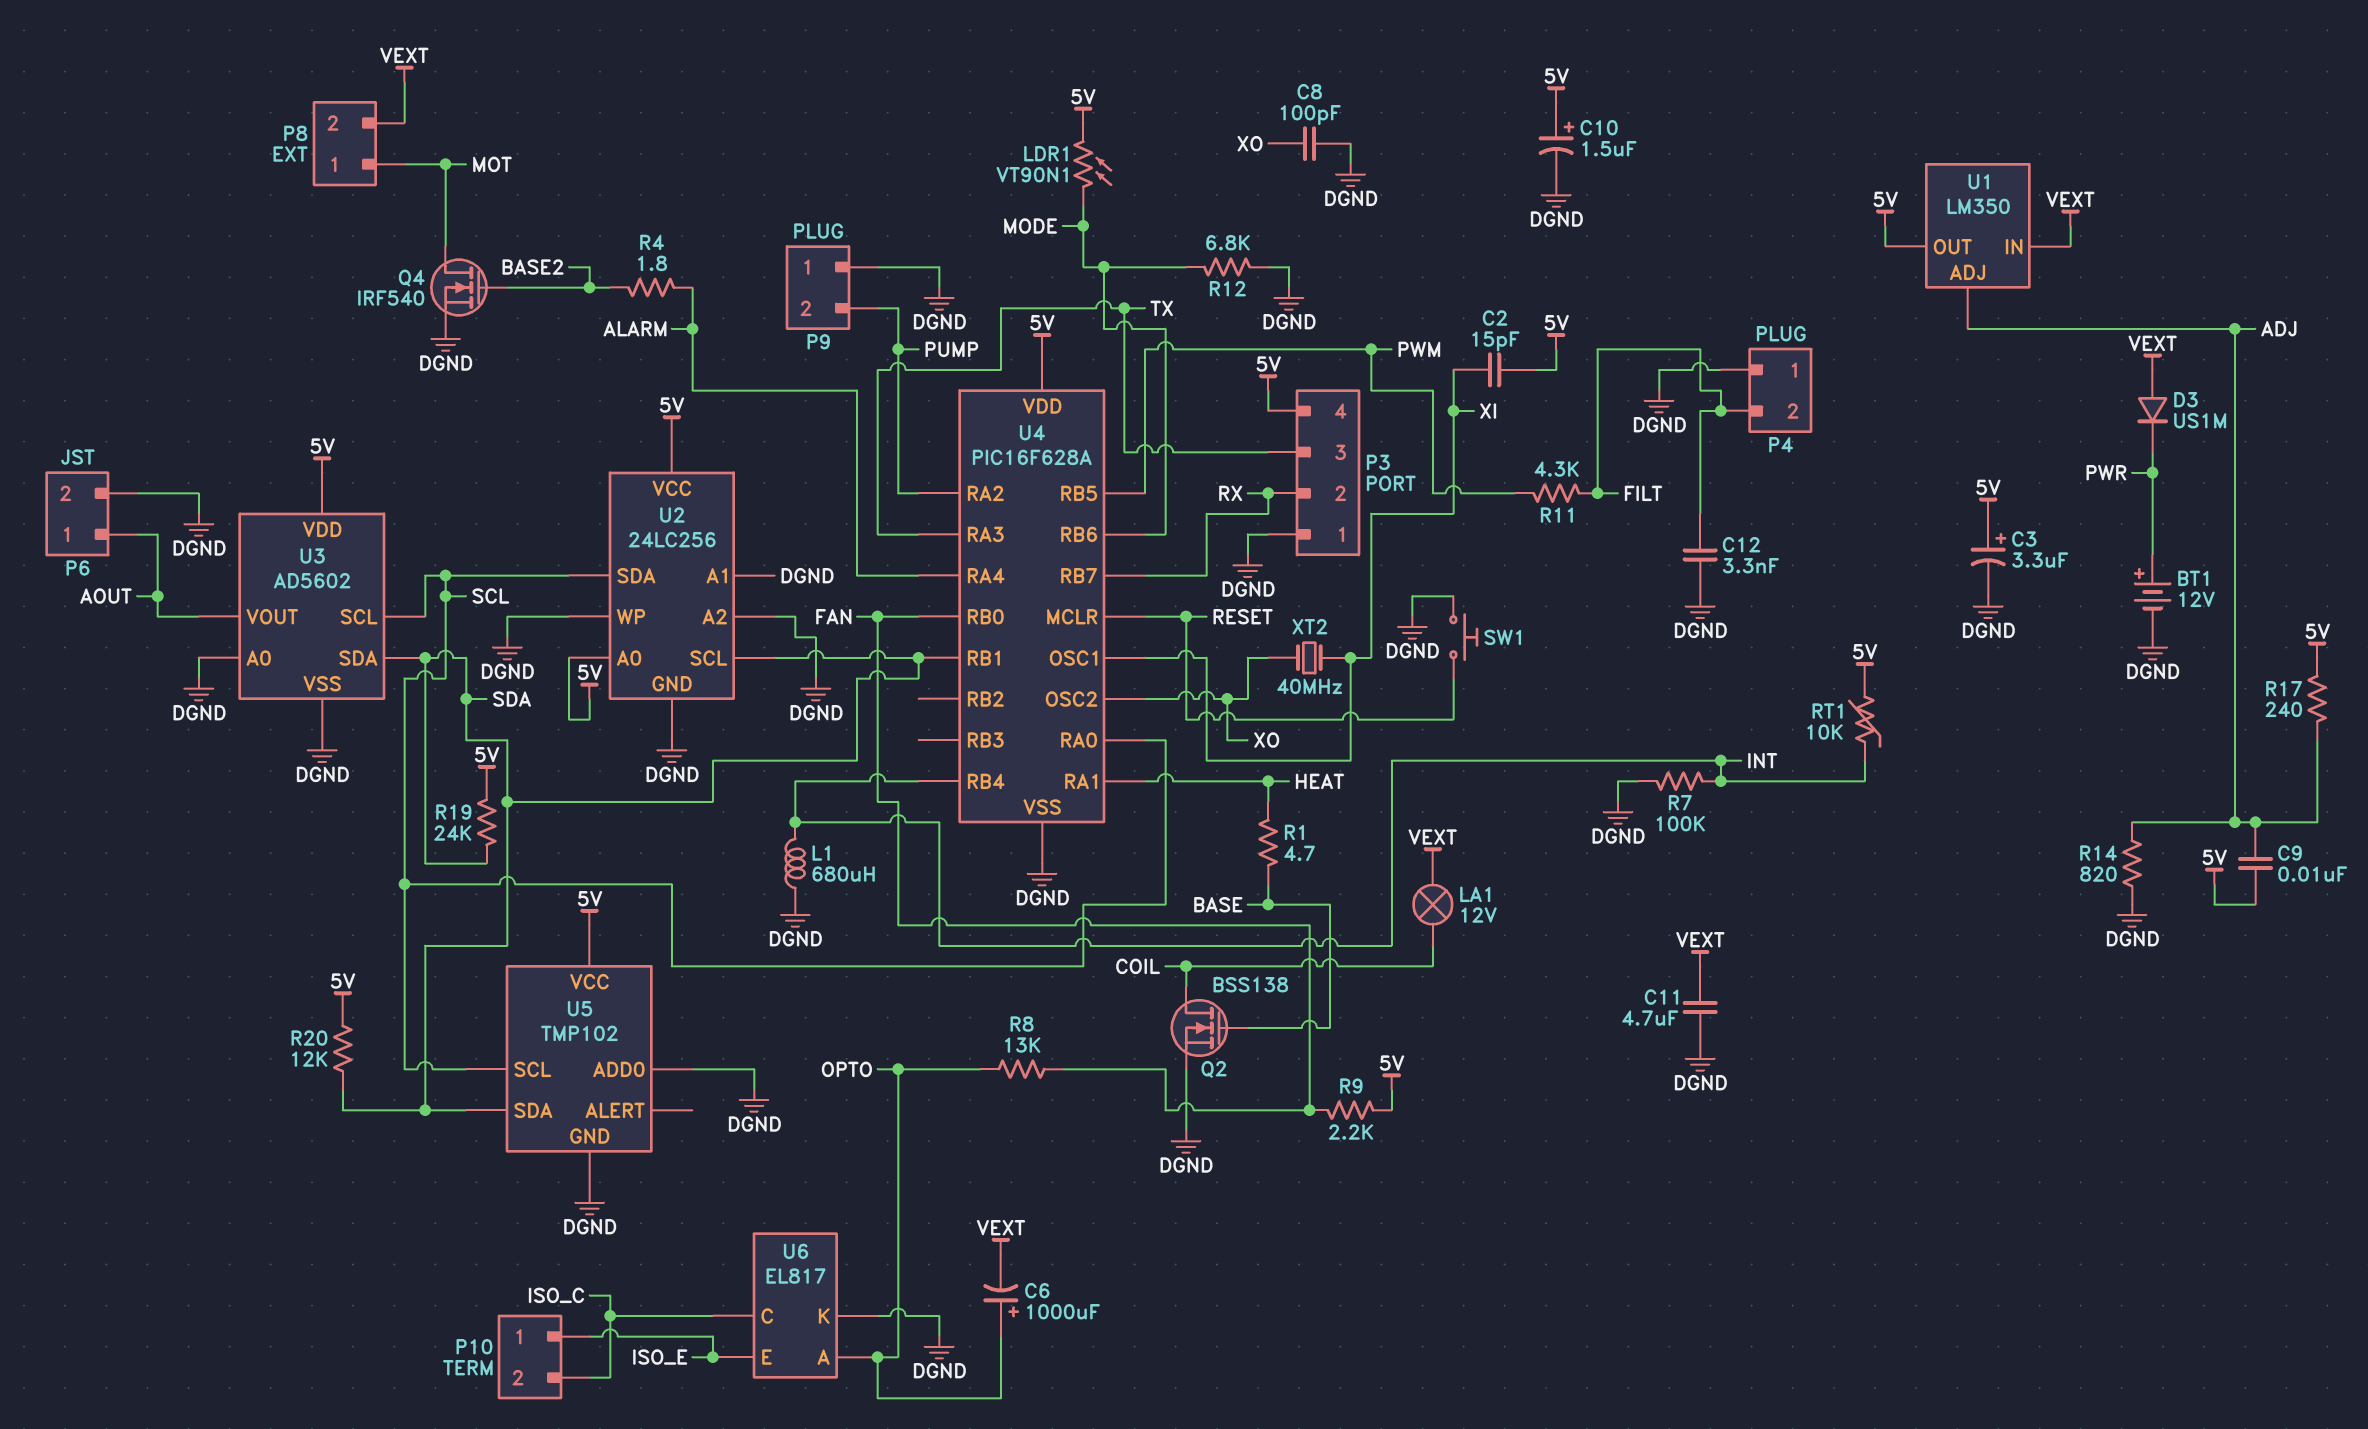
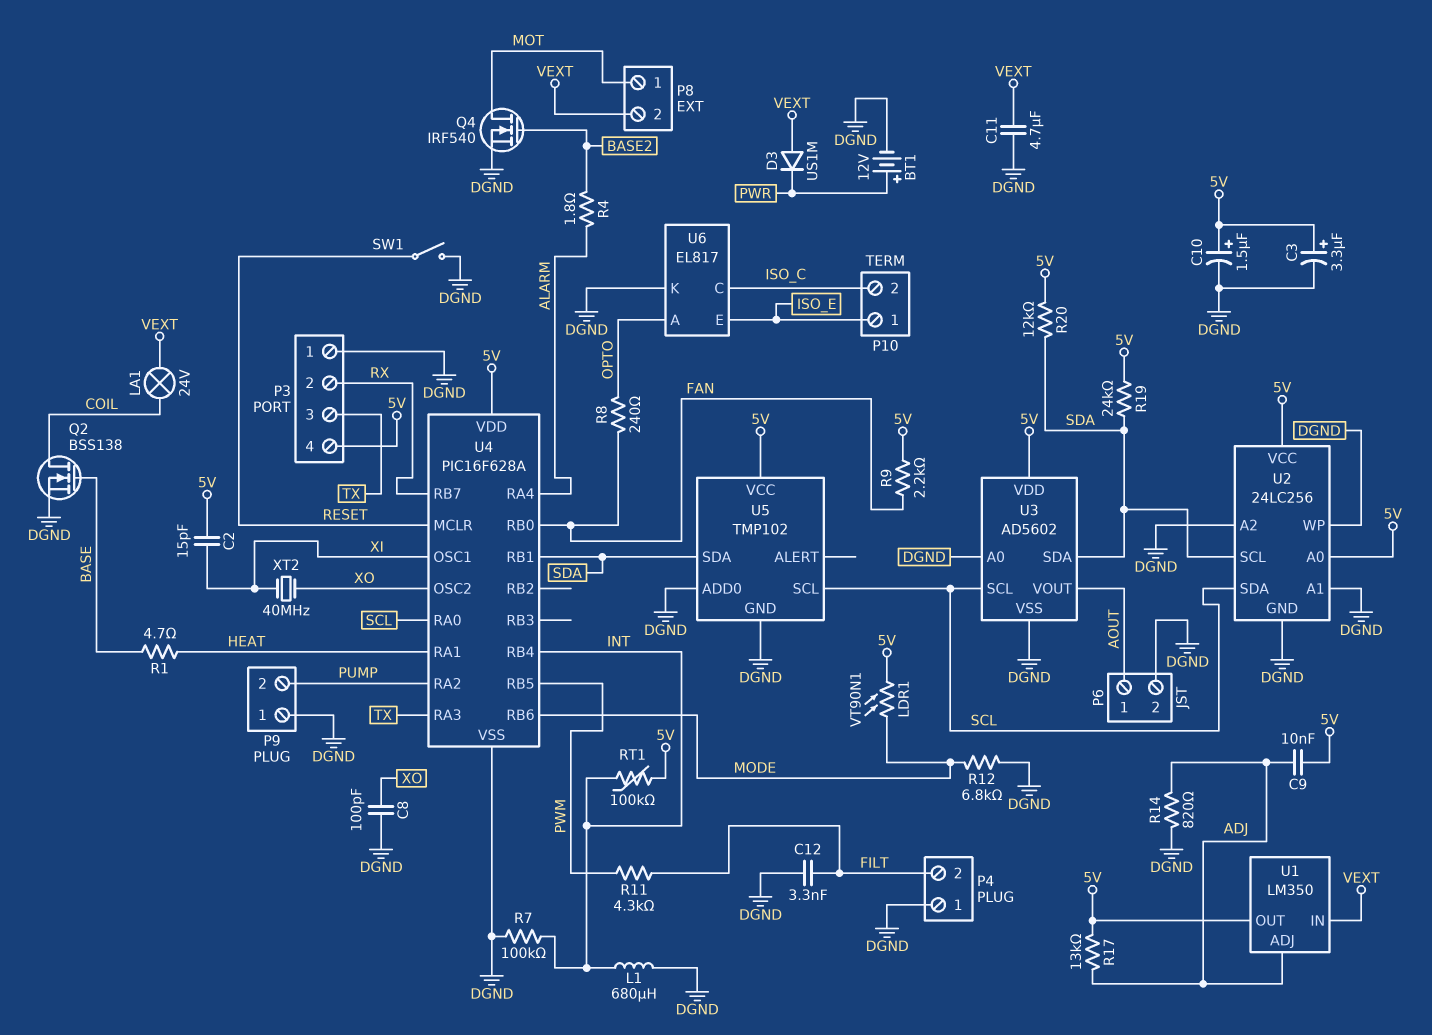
C6: 1000uF (plus OPTO, minus VEXT) -> none
LA1: lamp 12V (COIL, VEXT) -> lamp 24V (COIL, VEXT)
R8: 13k (FAN, OPTO) -> 240 (FAN, OPTO)
R17: 240 (5V, ADJ) -> 13k (5V, ADJ)
RT1: 10k (5V, INT) -> 100k (5V, INT)
SW1: button (DGND, RESET) -> switch (DGND, RESET)

